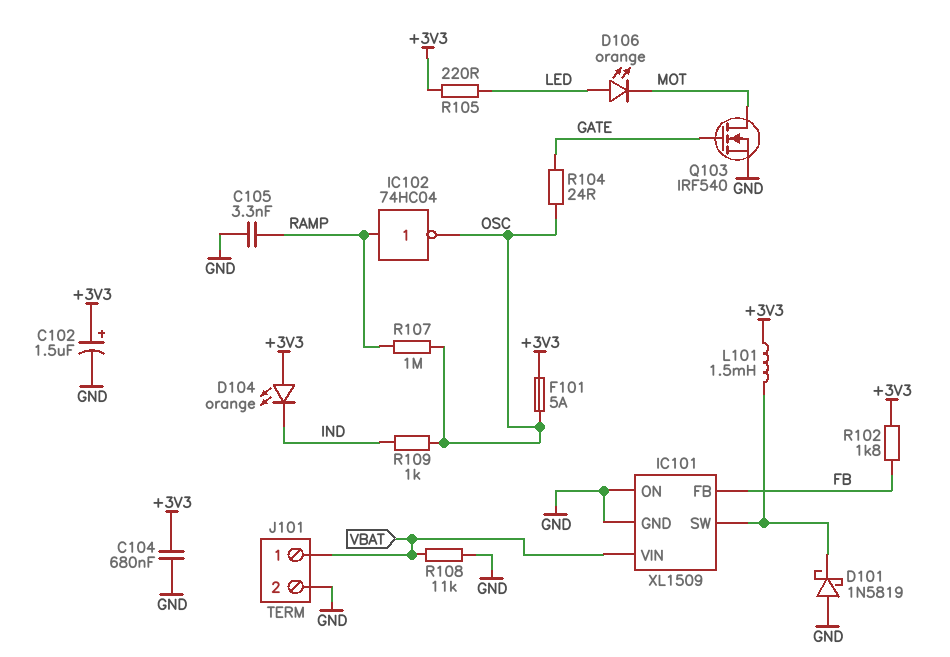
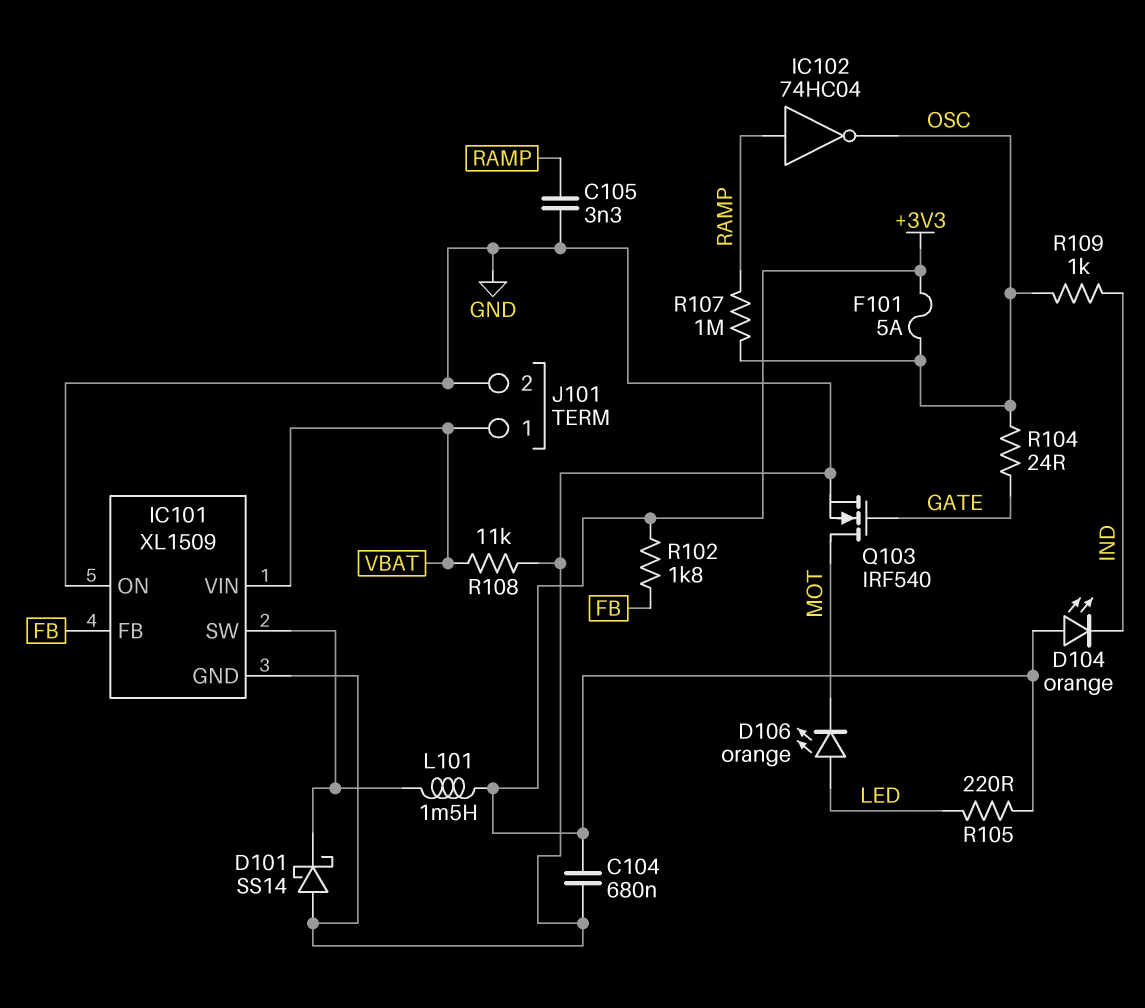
C102: 1.5uF (plus +3V3, minus GND) -> none
D101: schottky 1N5819 (A GND, K IC101/SW) -> schottky SS14 (A GND, K IC101/SW)

